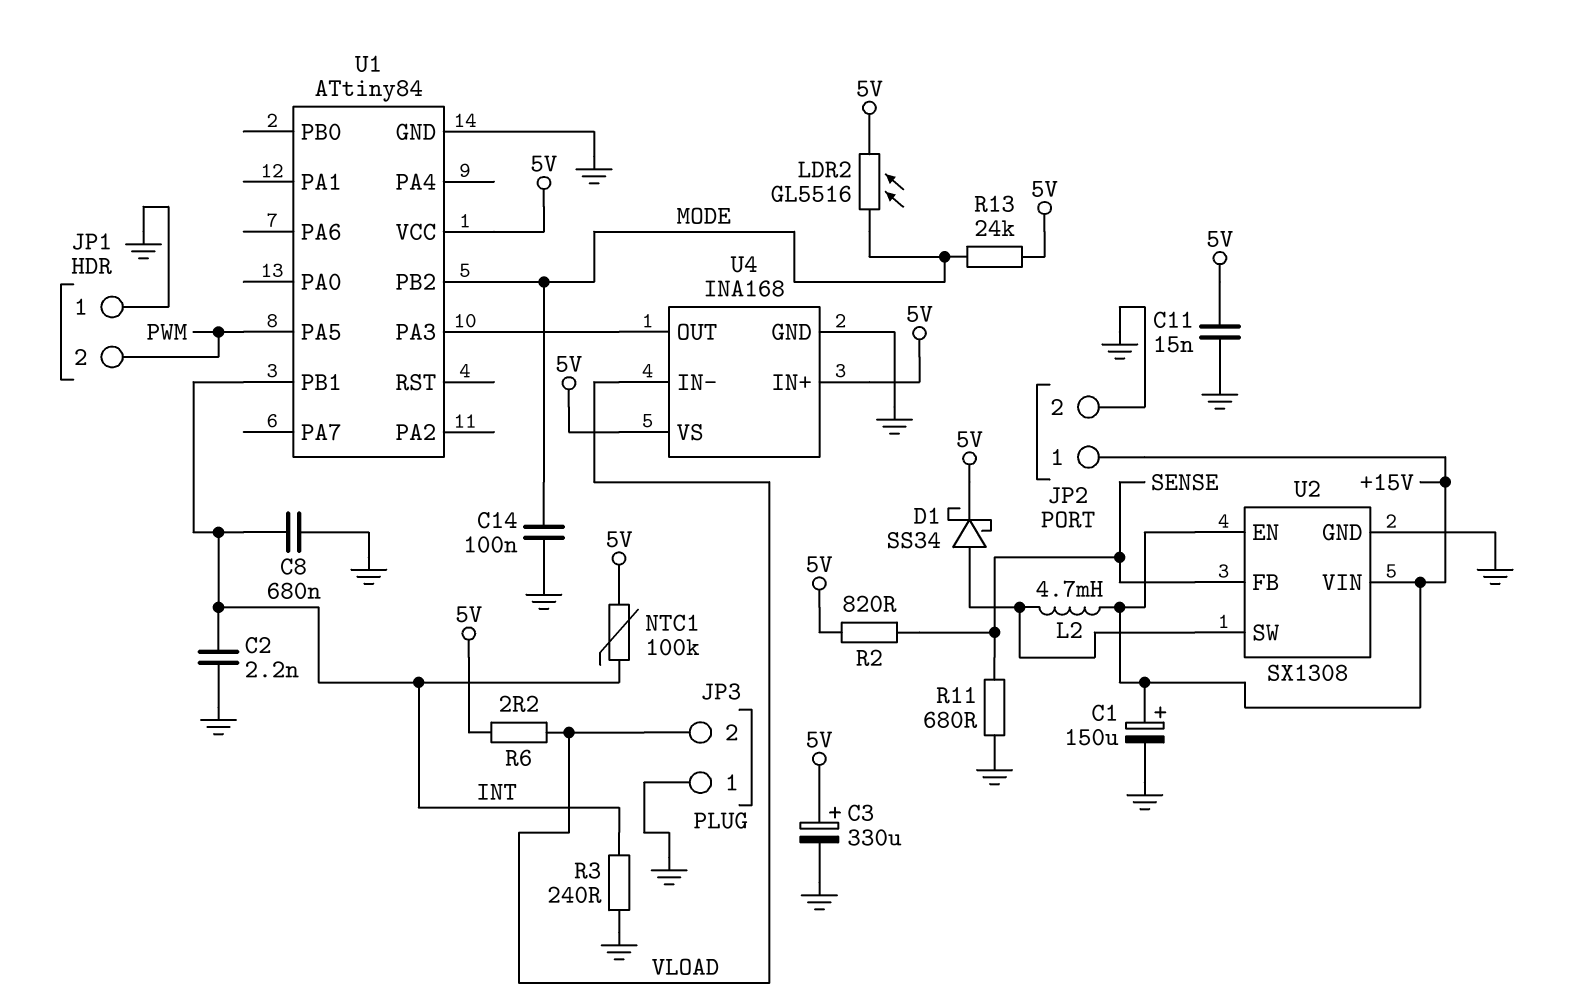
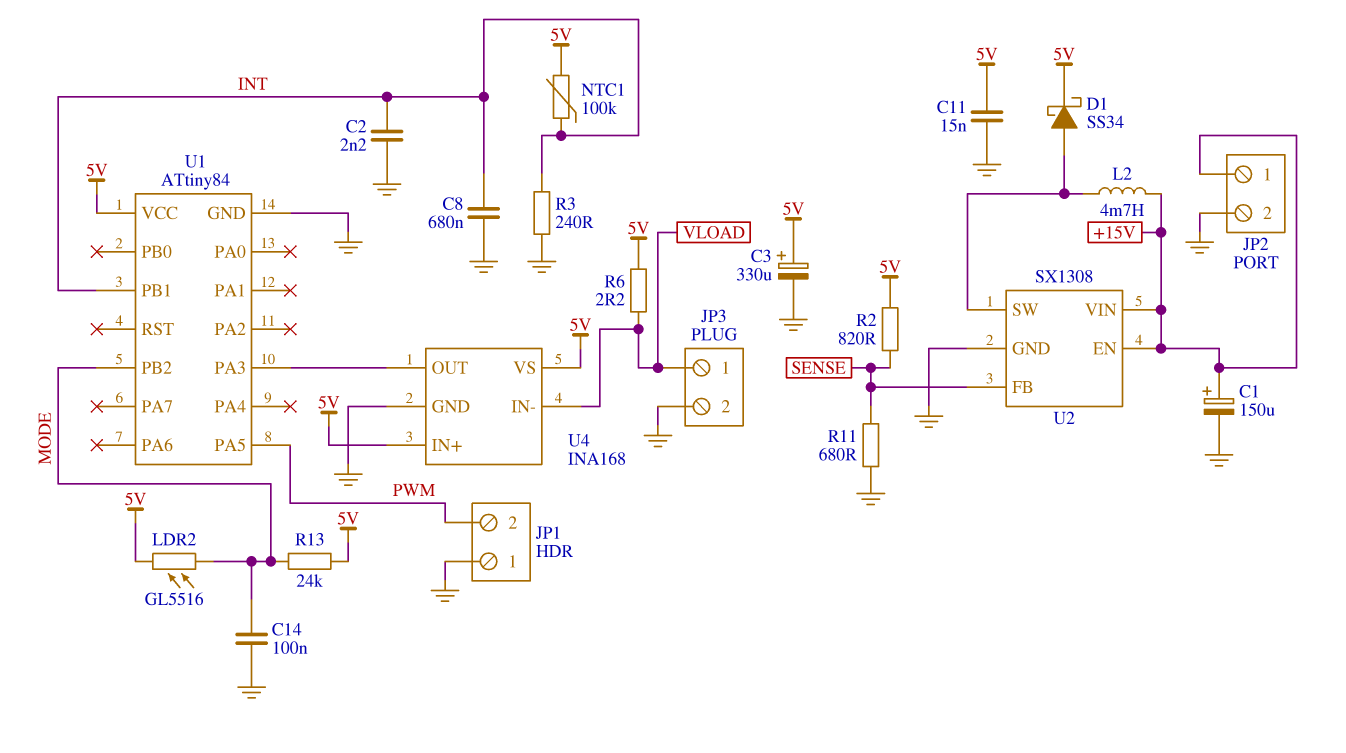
JP3 pin 1: GND -> VLOAD
JP3 pin 2: VLOAD -> GND

